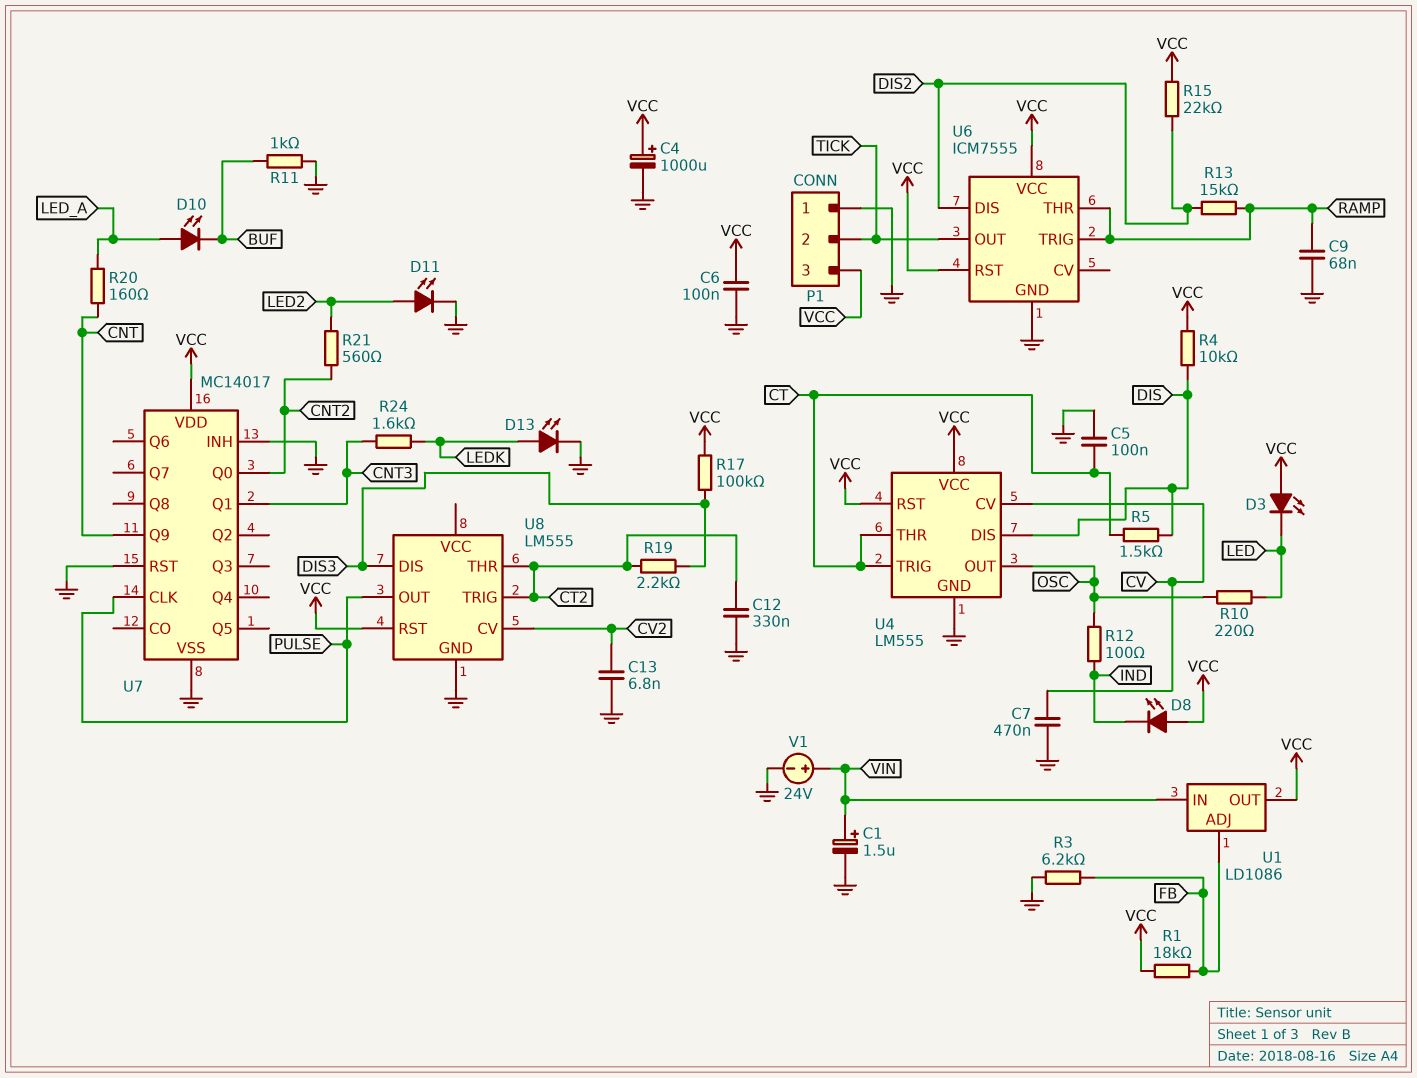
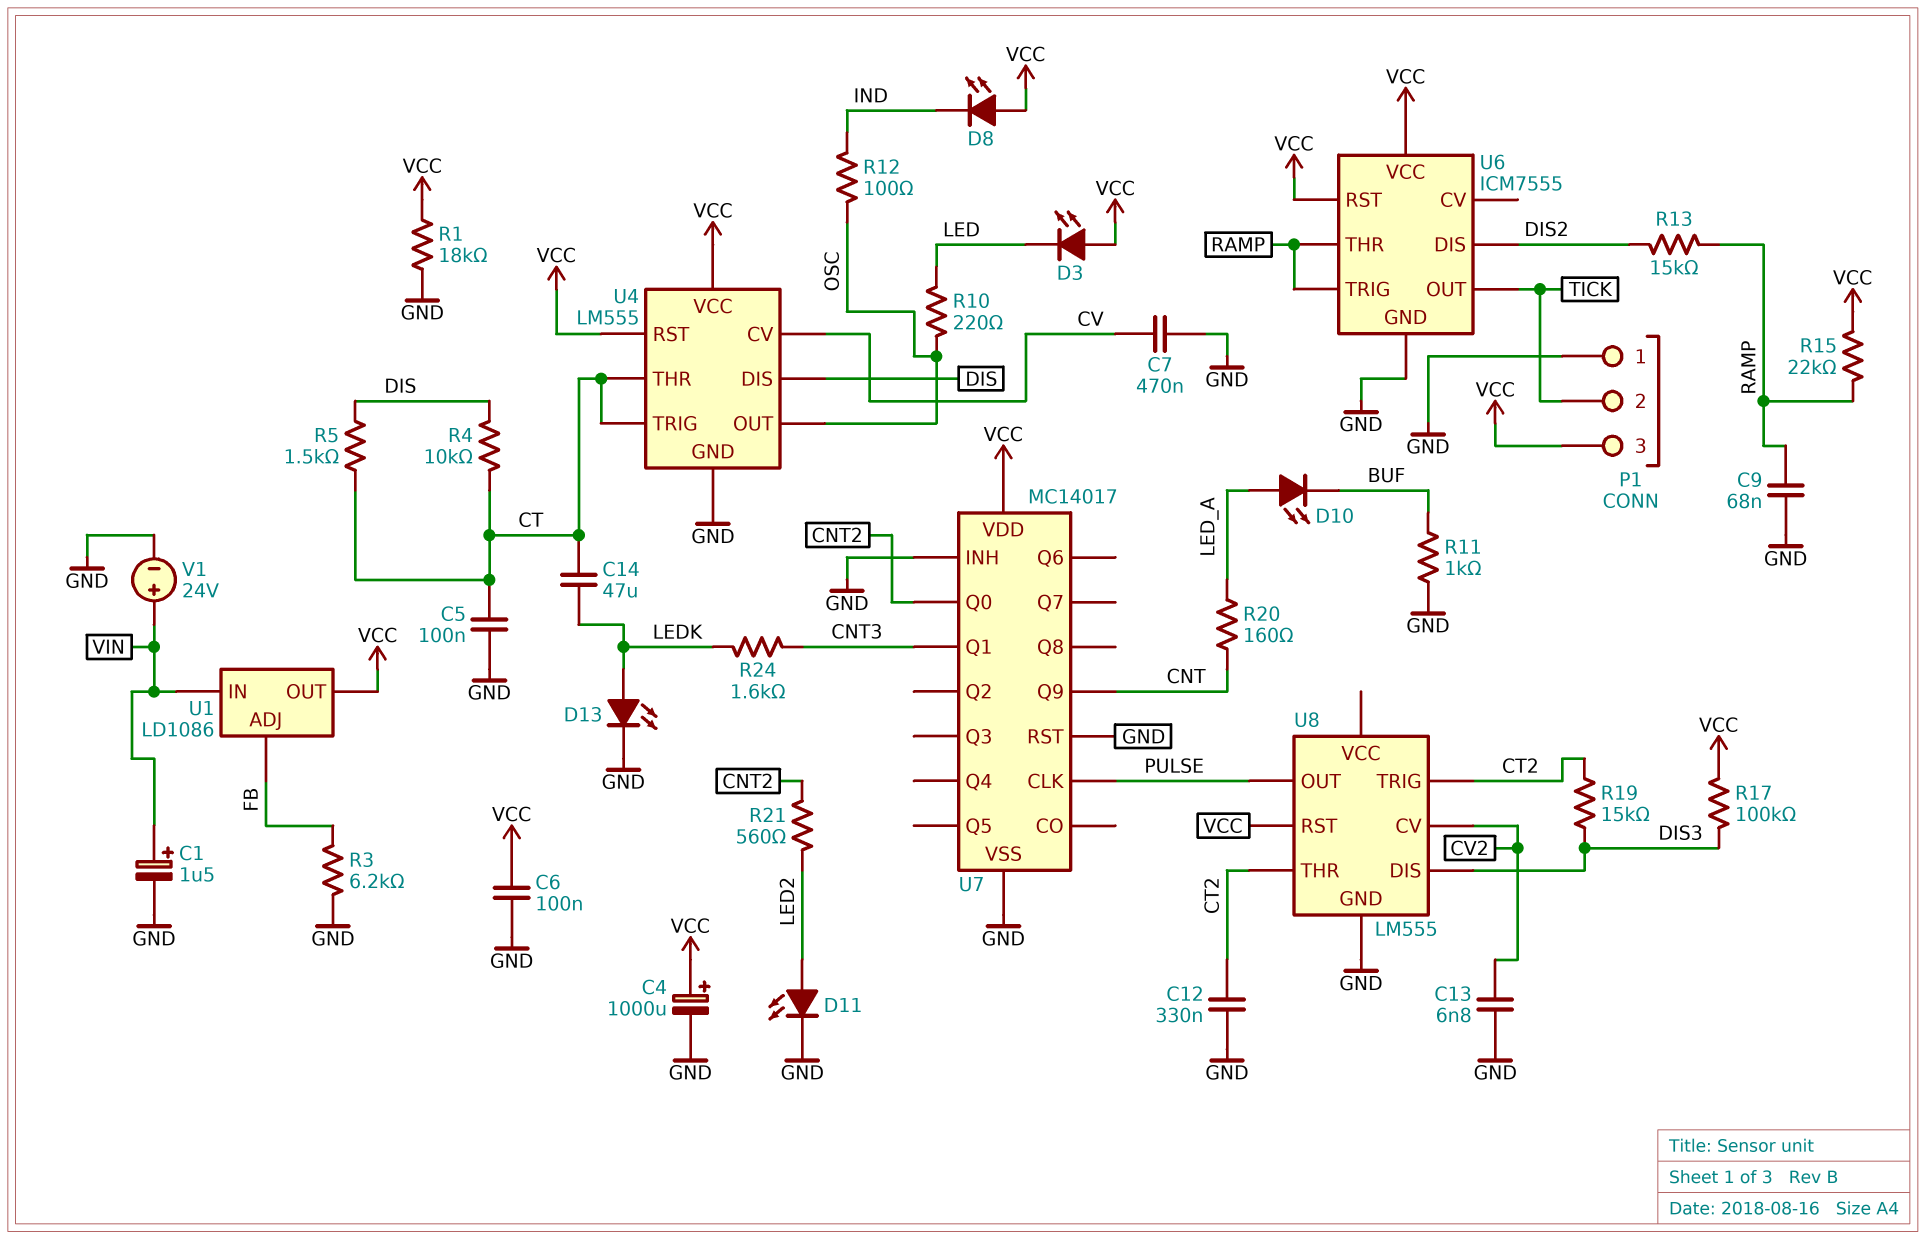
C14: none -> 47uF (CT, LEDK)
R1: 18k (FB, VCC) -> 18k (GND, VCC)
R4: 10k (DIS, VCC) -> 10k (CT, DIS)
R15: 22k (DIS2, VCC) -> 22k (RAMP, VCC)
R19: 2.2k (CT2, DIS3) -> 15k (CT2, DIS3)

